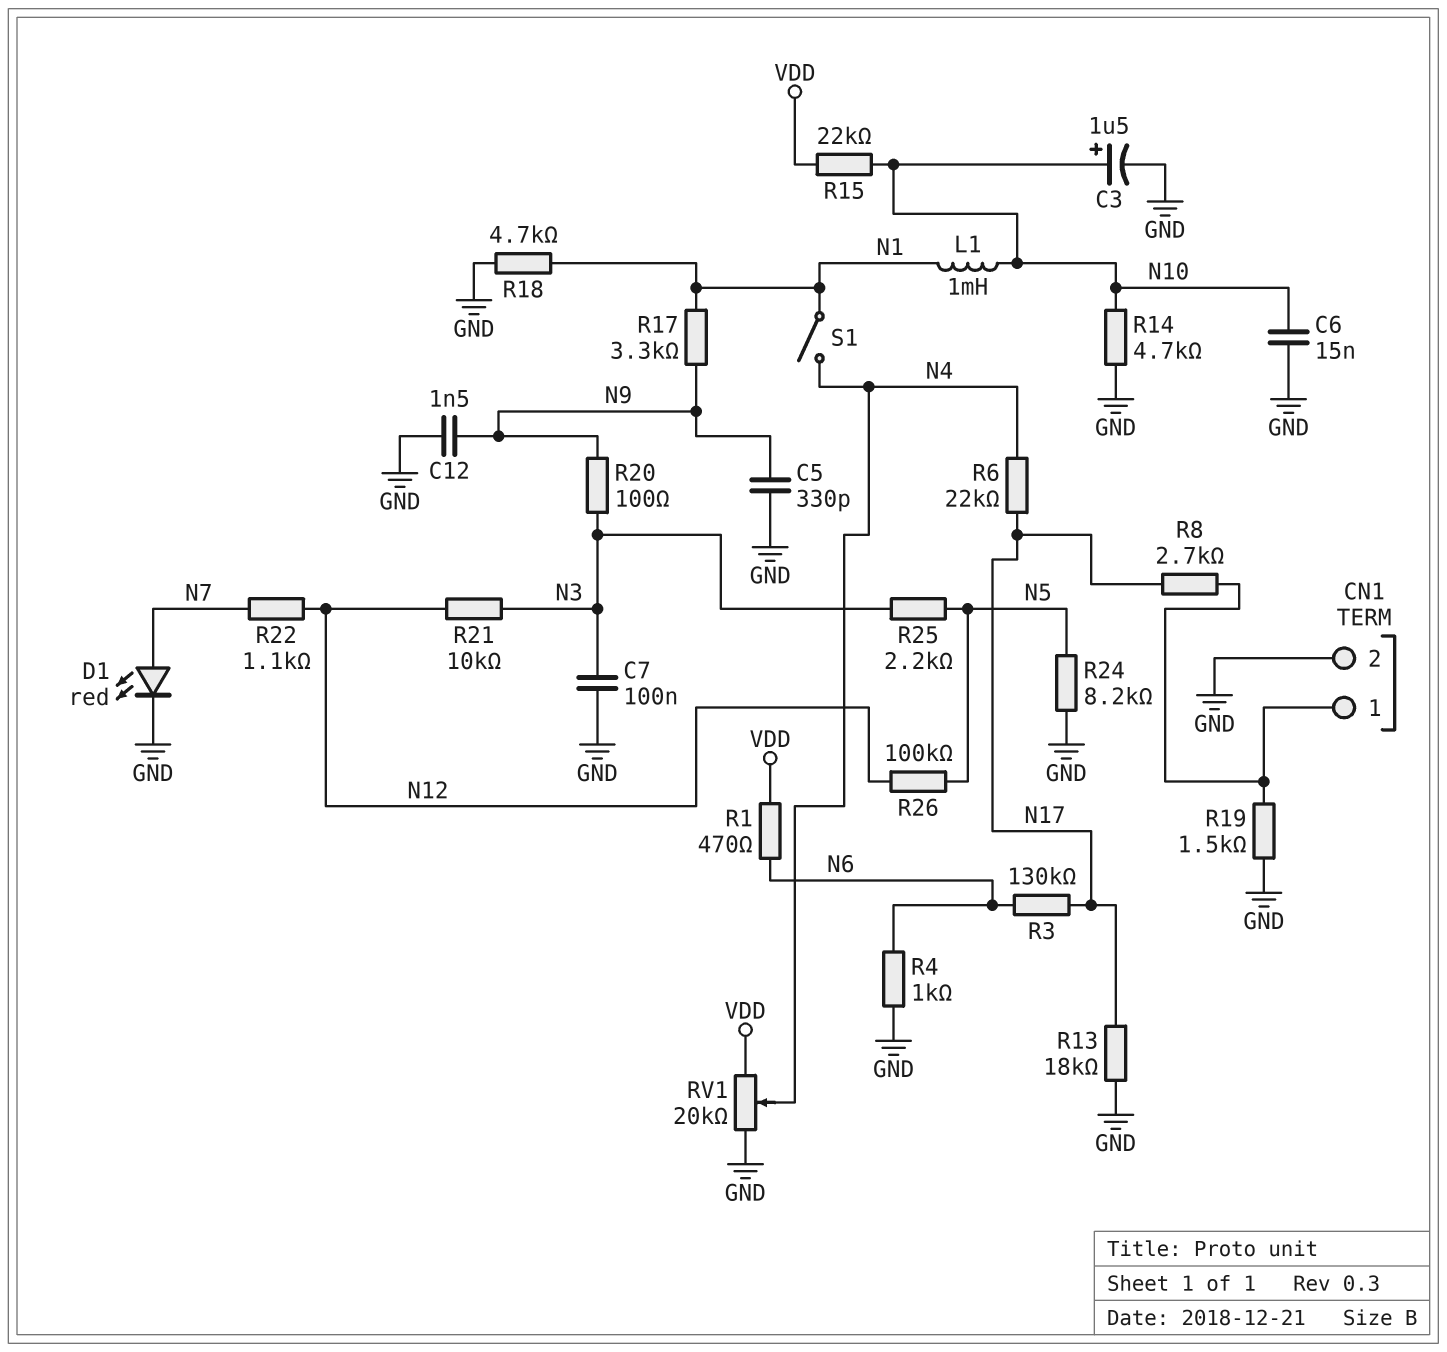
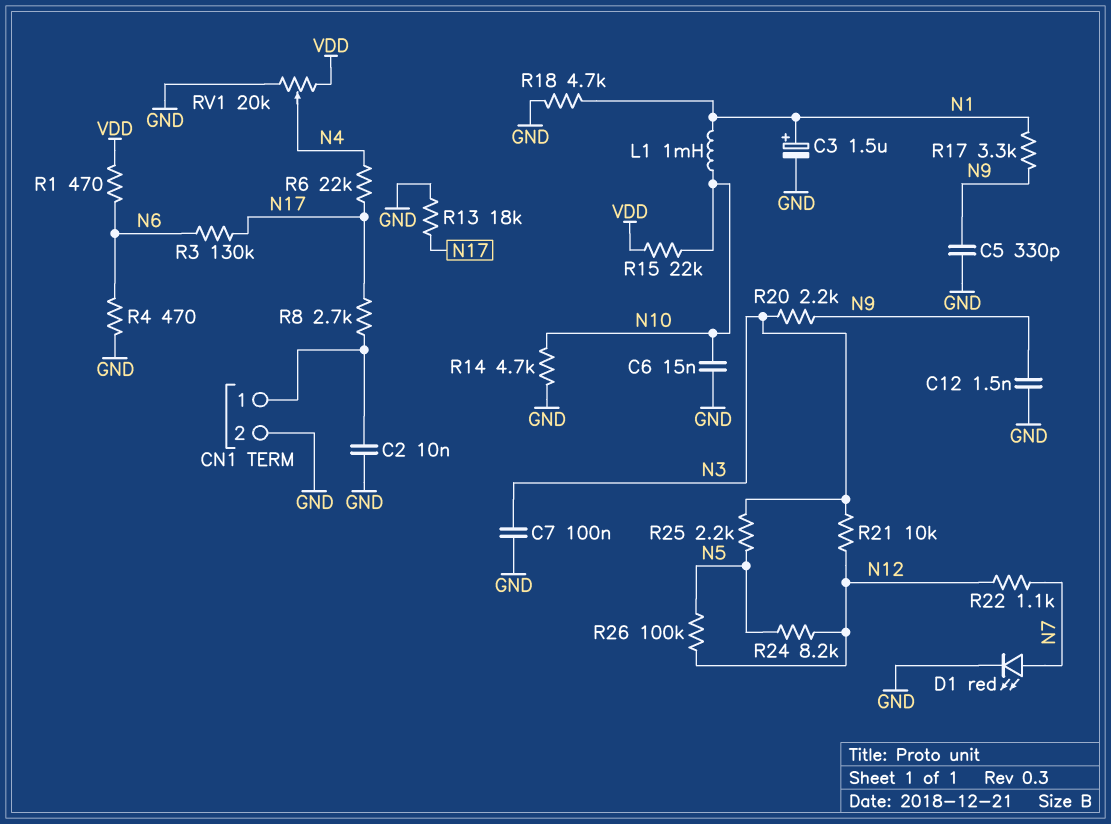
C2: none -> 10nF (CN1/1, GND)
C3: 1.5uF (plus N10, minus GND) -> 1.5uF (plus N1, minus GND)
R4: 1k (GND, N6) -> 470 (GND, N6)
R19: 1.5k (CN1/1, GND) -> none
R20: 100 (N3, N9) -> 2.2k (N3, N9)
R24: 8.2k (GND, N5) -> 8.2k (N5, N12)
S1: switch (N1, N4) -> none

